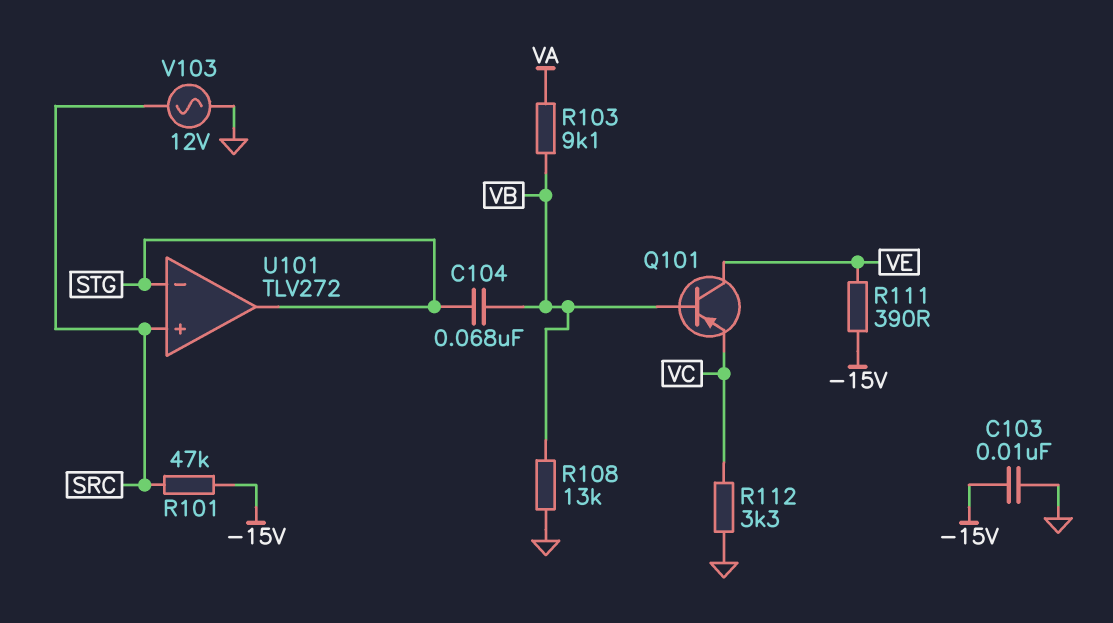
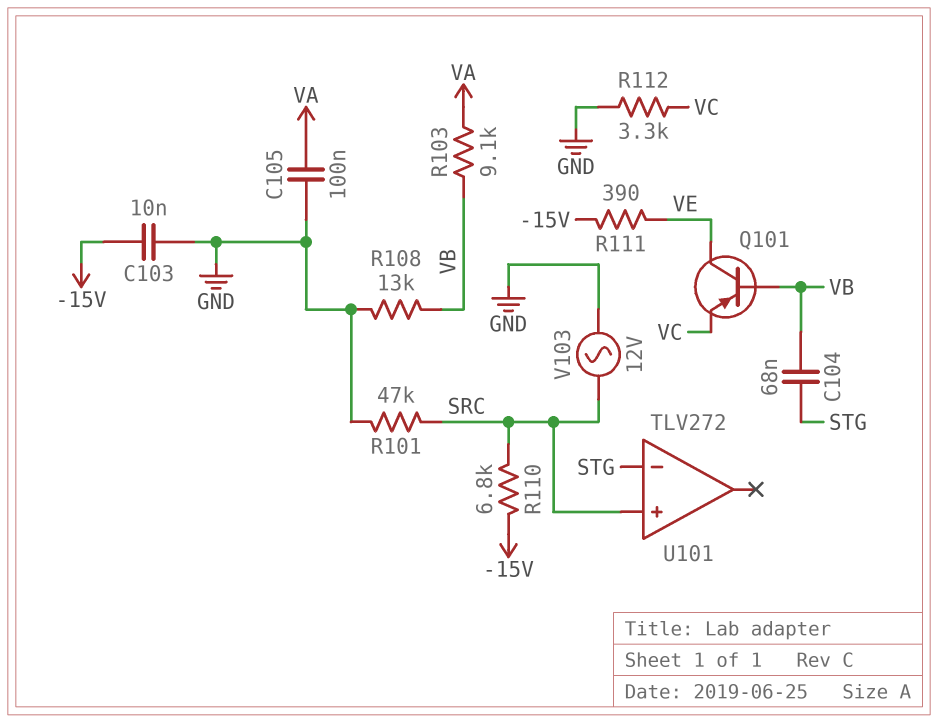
C105: none -> 100nF (GND, VA)
R101: 47k (-15V, SRC) -> 47k (GND, SRC)
R110: none -> 6.8k (-15V, SRC)
U101 pin out: STG -> none

